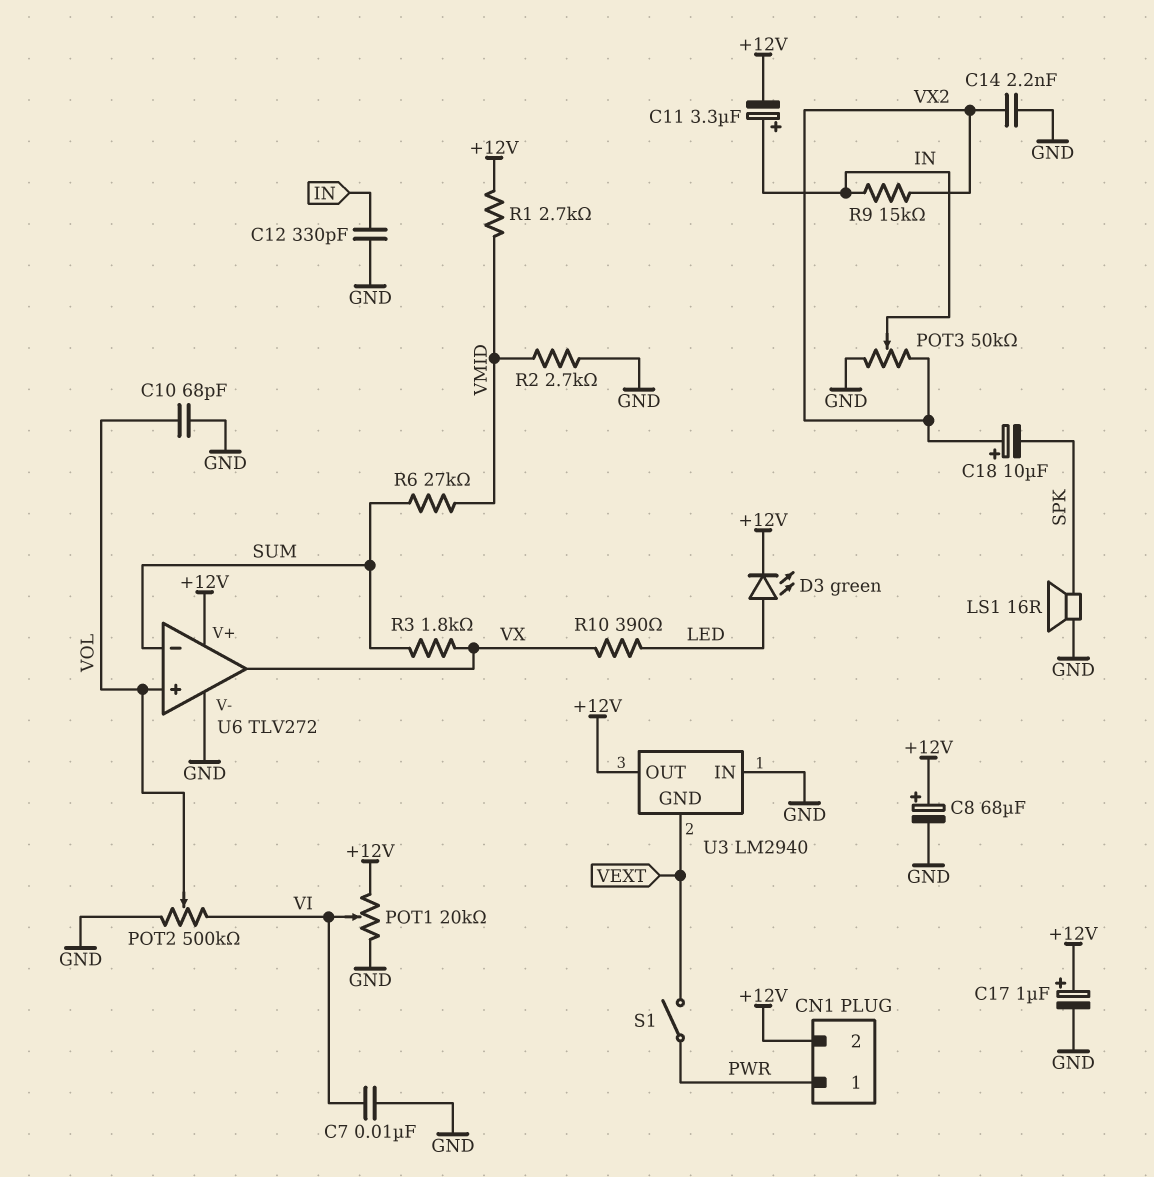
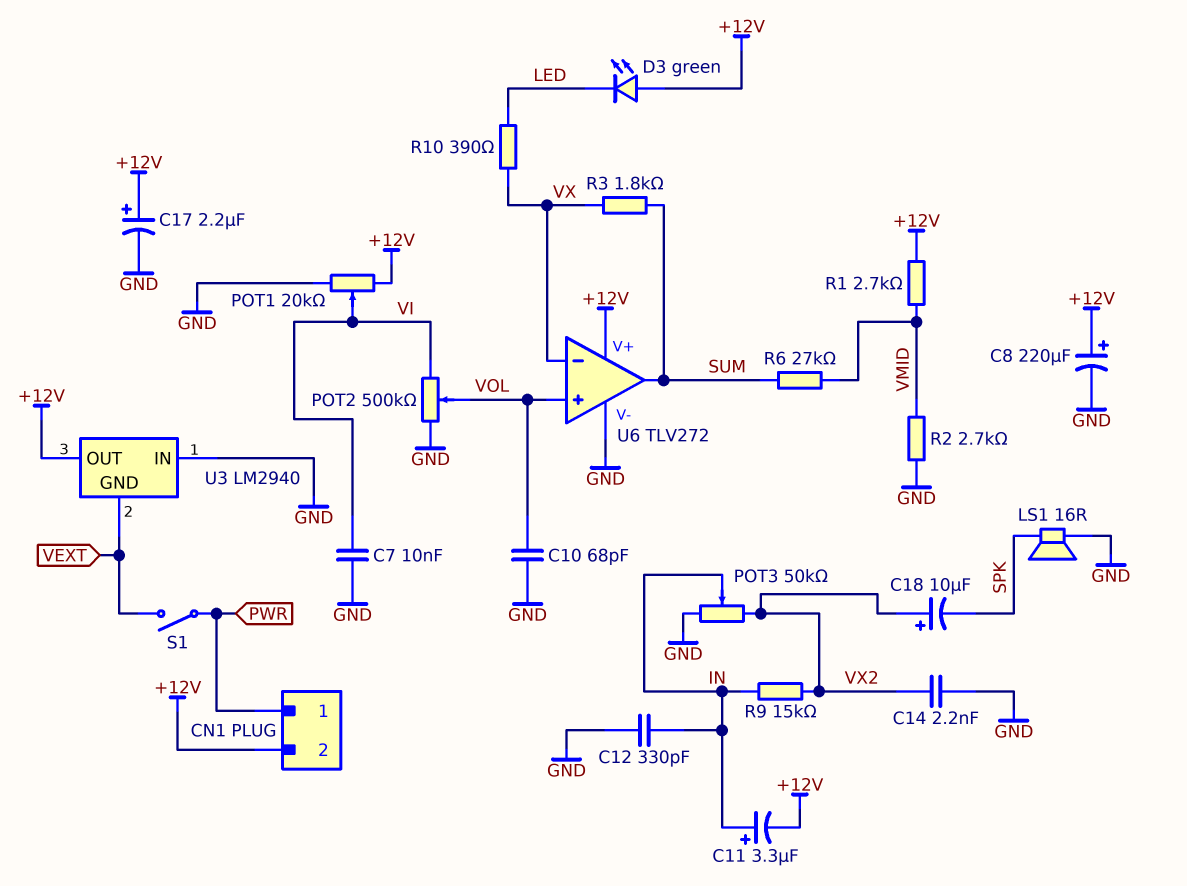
C8: 68uF (plus +12V, minus GND) -> 220uF (plus +12V, minus GND)
C17: 1uF (plus +12V, minus GND) -> 2.2uF (plus +12V, minus GND)
D3: LED green (A LED, K +12V) -> LED green (A +12V, K LED)
U6 pin in-: SUM -> VX
U6 pin out: VX -> SUM

